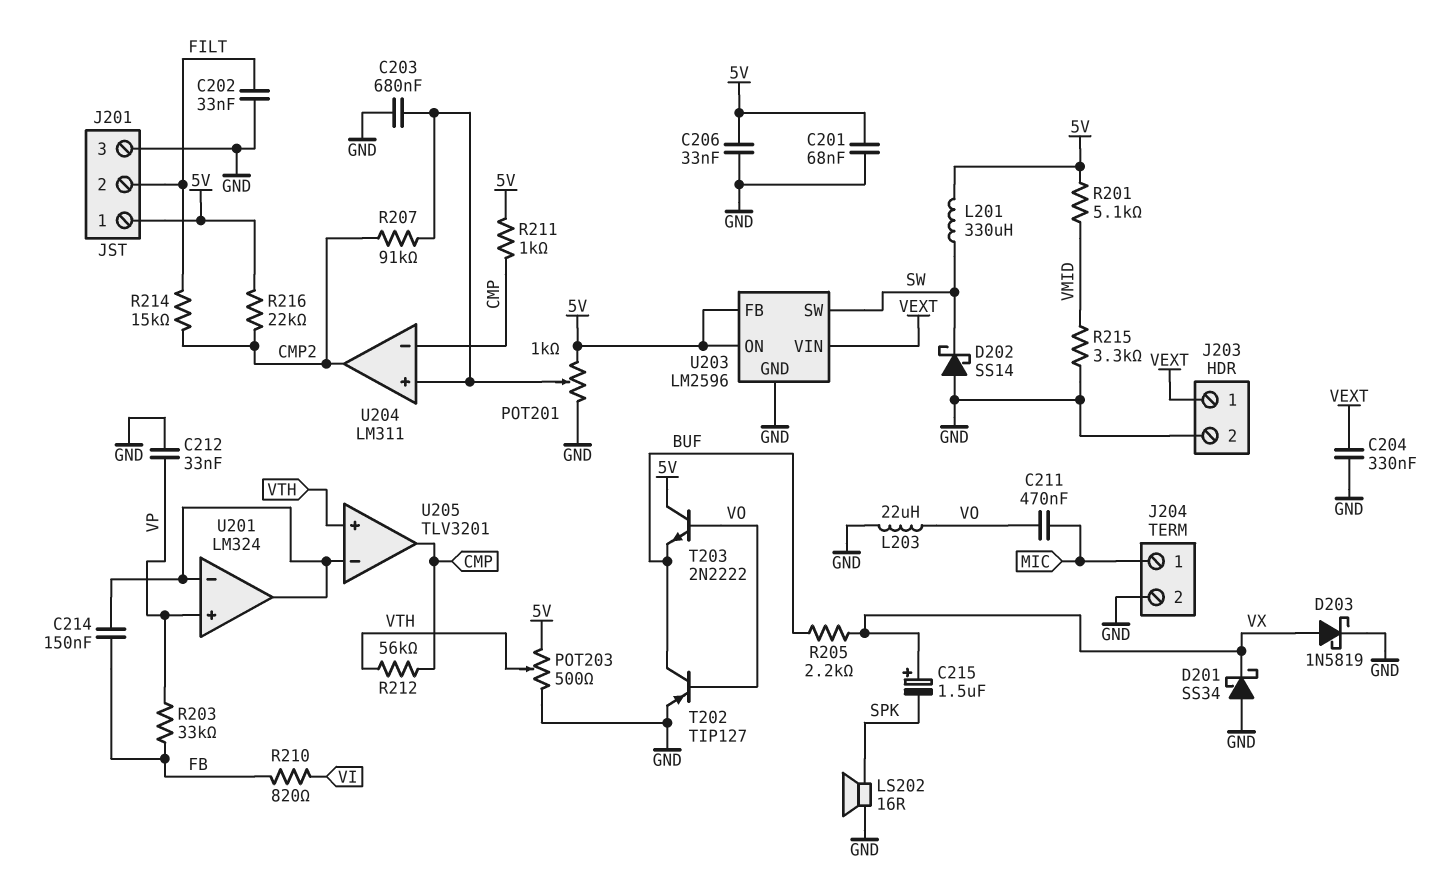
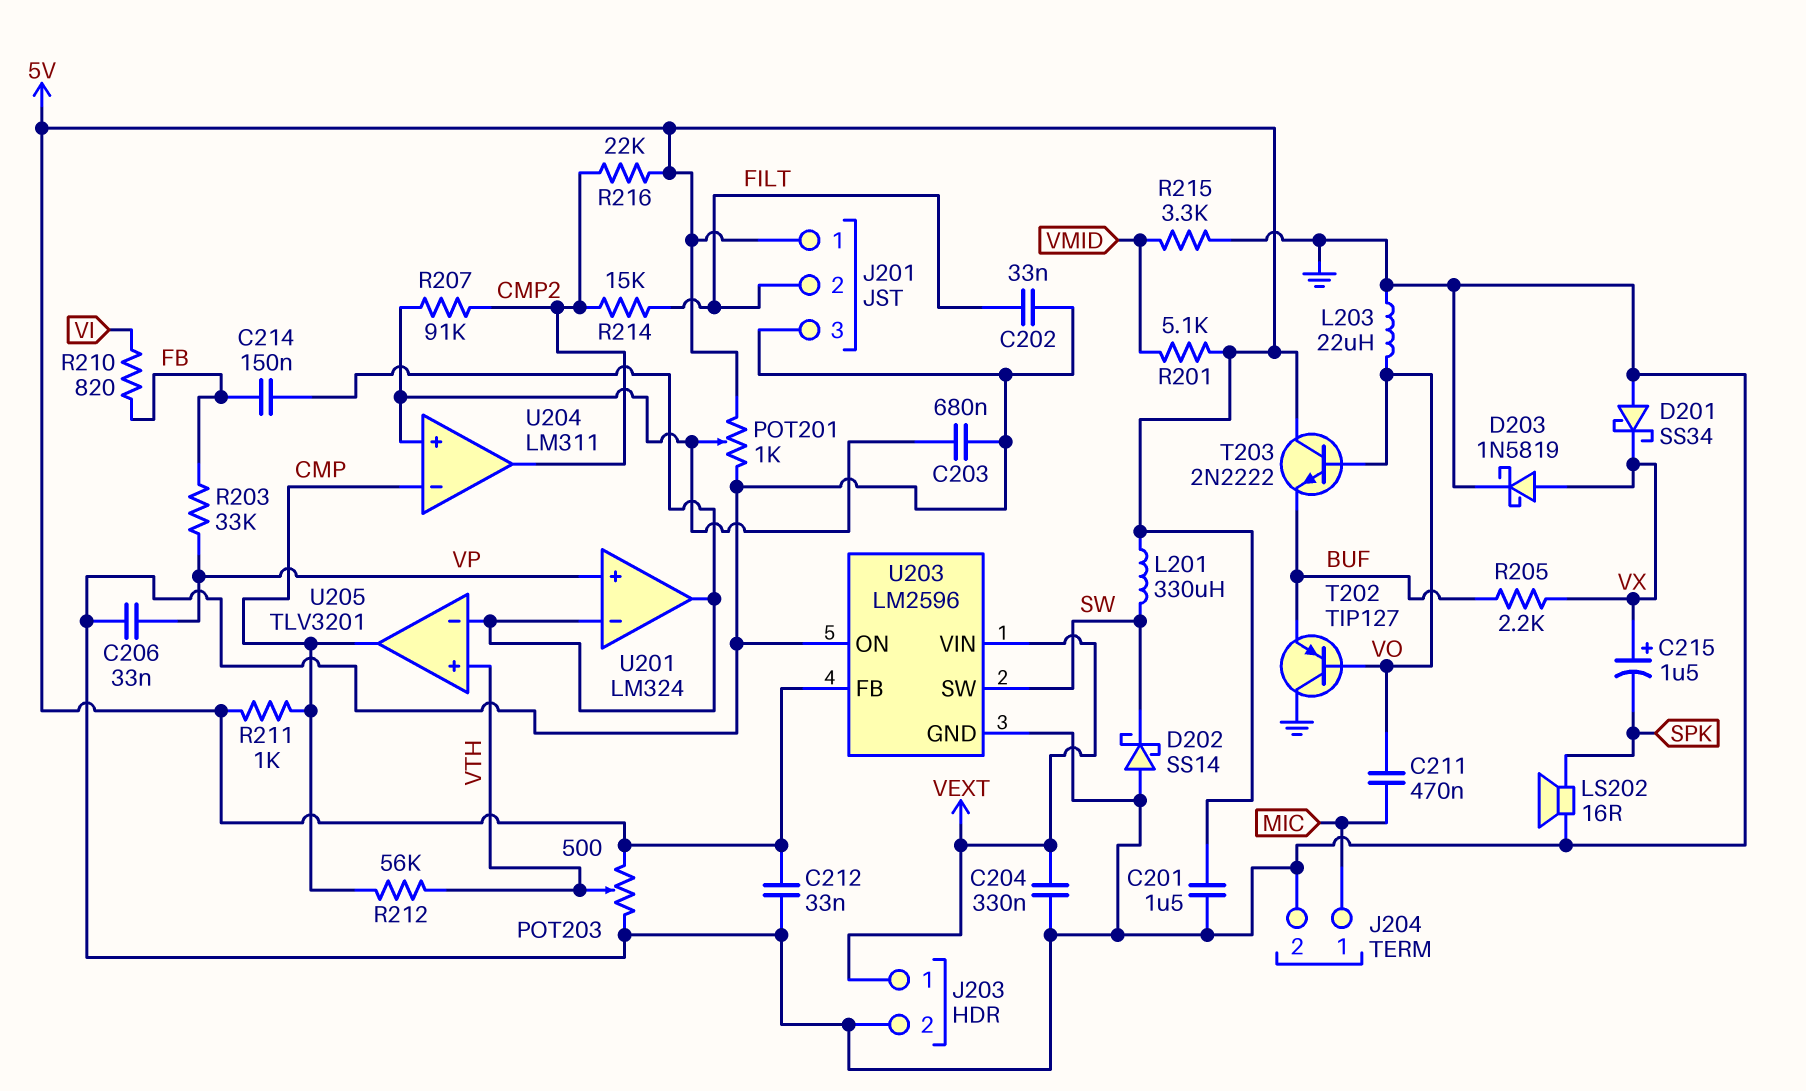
C201: 68nF (5V, GND) -> 1.5uF (5V, GND)
C206: 33nF (5V, GND) -> 33nF (GND, VP)
C212: 33nF (GND, VP) -> 33nF (5V, GND)
T202: PNP TIP127 (B VO, C BUF, E GND) -> PNP TIP127 (B VO, C GND, E BUF)
U203 pin ON: 5V -> GND

